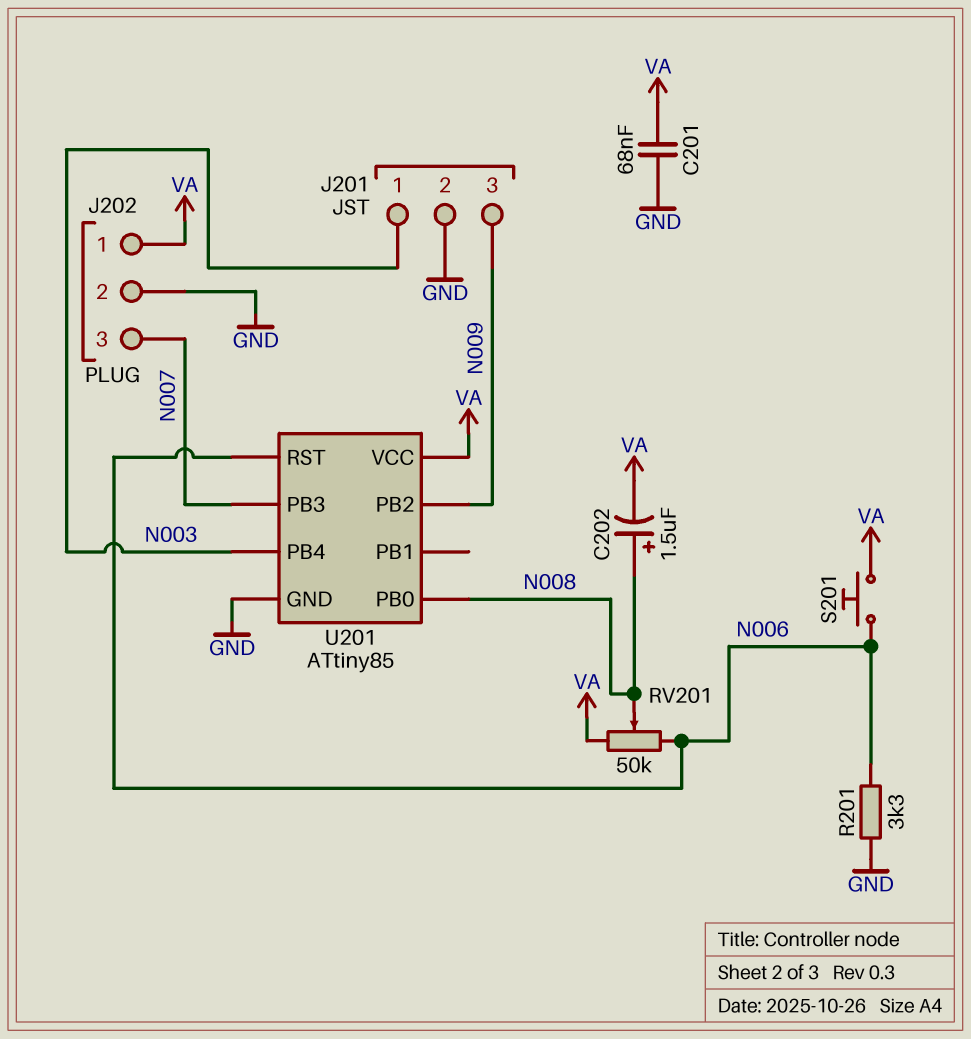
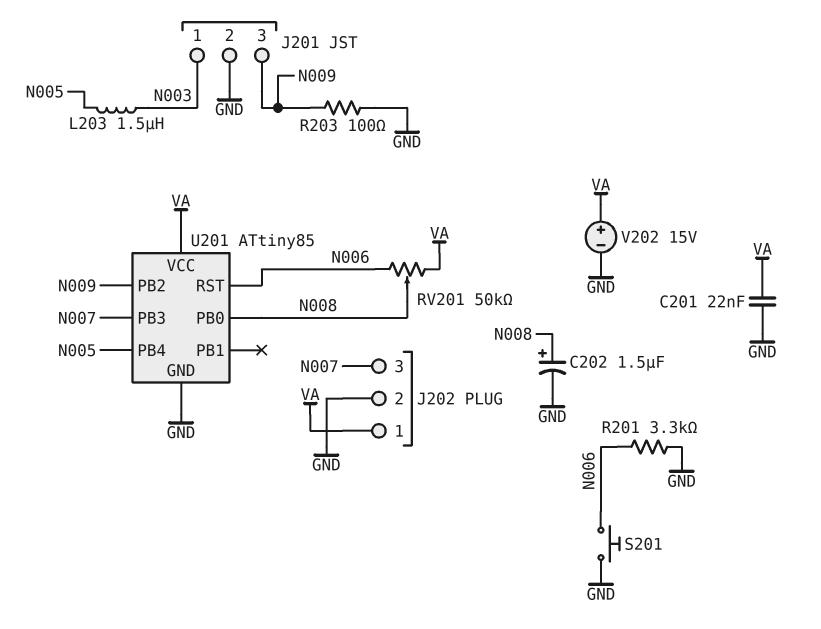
C201: 68nF (GND, VA) -> 22nF (GND, VA)
C202: 1.5uF (plus N008, minus VA) -> 1.5uF (plus N008, minus GND)
L203: none -> 1.5uH (N003, N005)
R203: none -> 100 (GND, N009)
S201: button (N006, VA) -> button (GND, N006)
U201 pin PB4: N003 -> N005
V202: none -> 15V (plus VA, minus GND)

